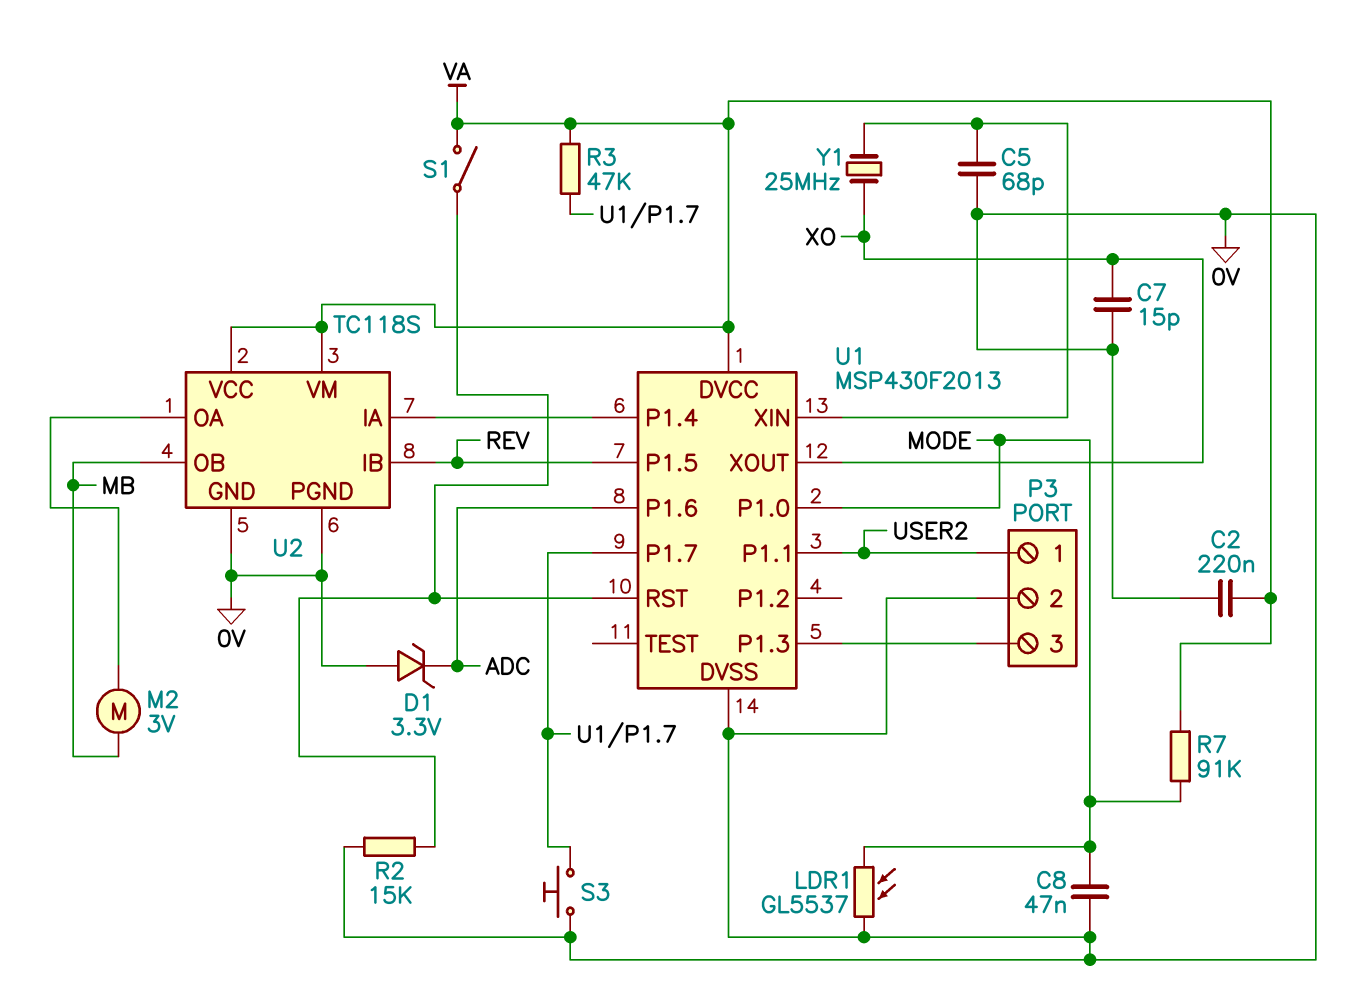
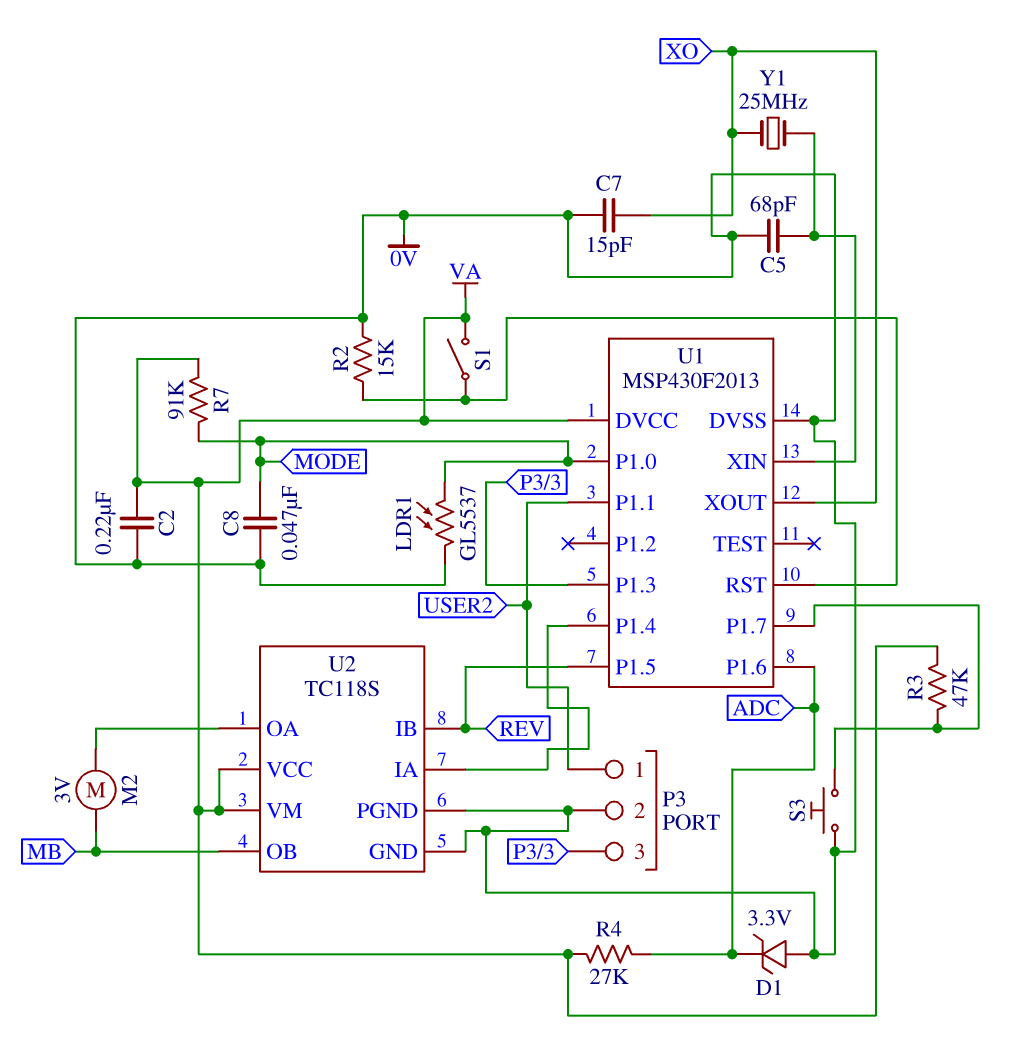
R4: none -> 27k (ADC, VA)

